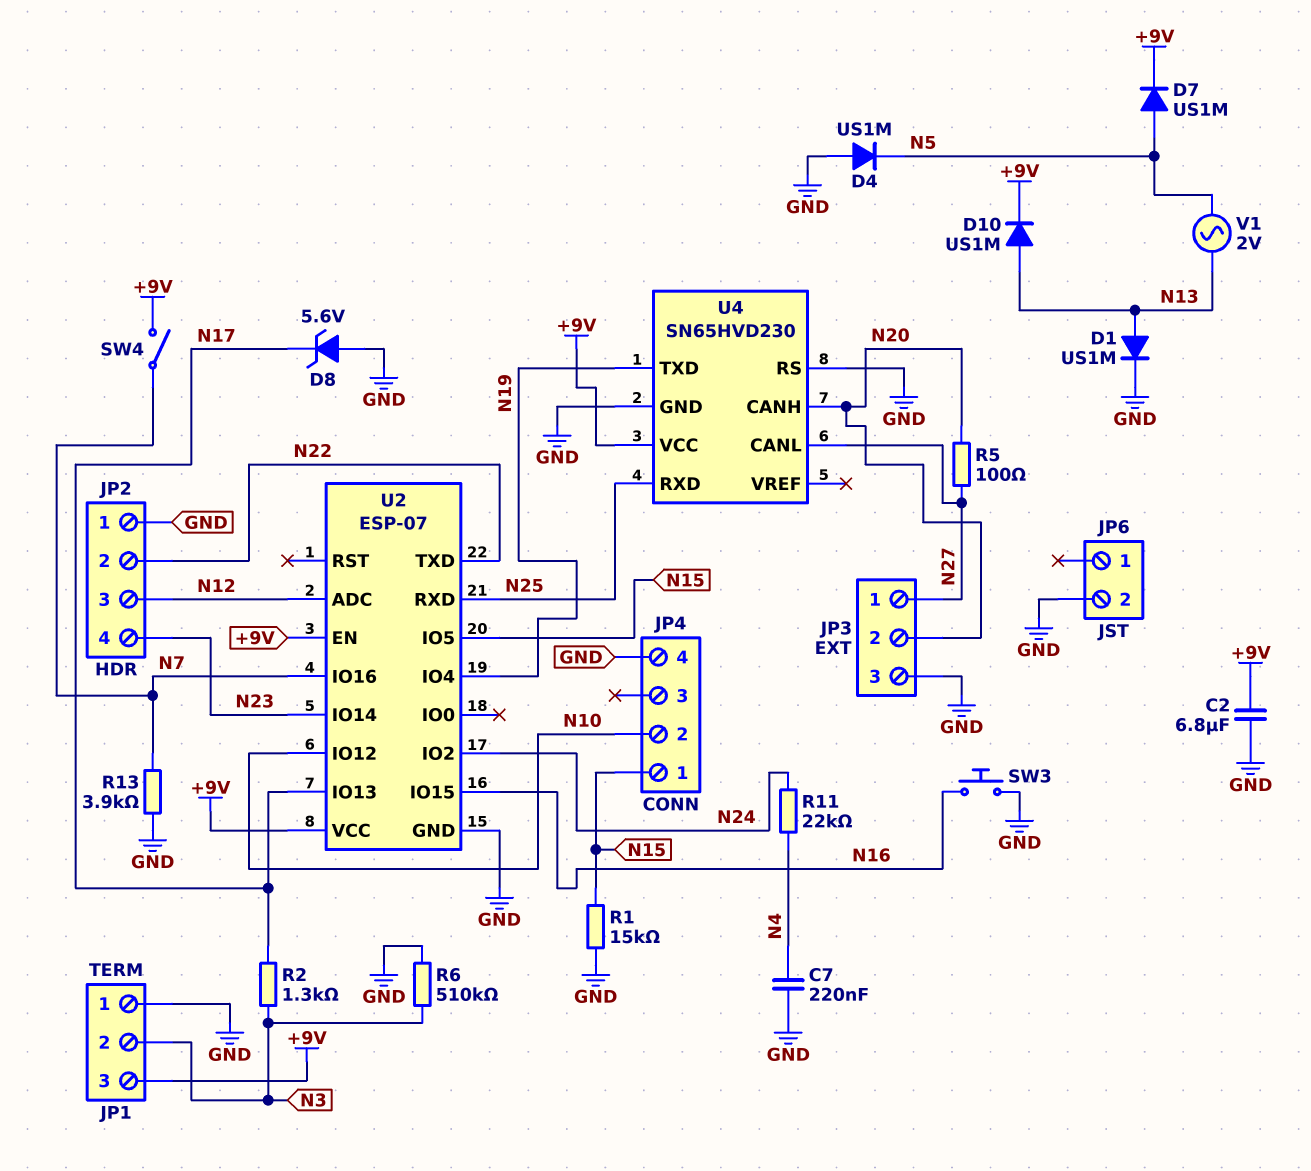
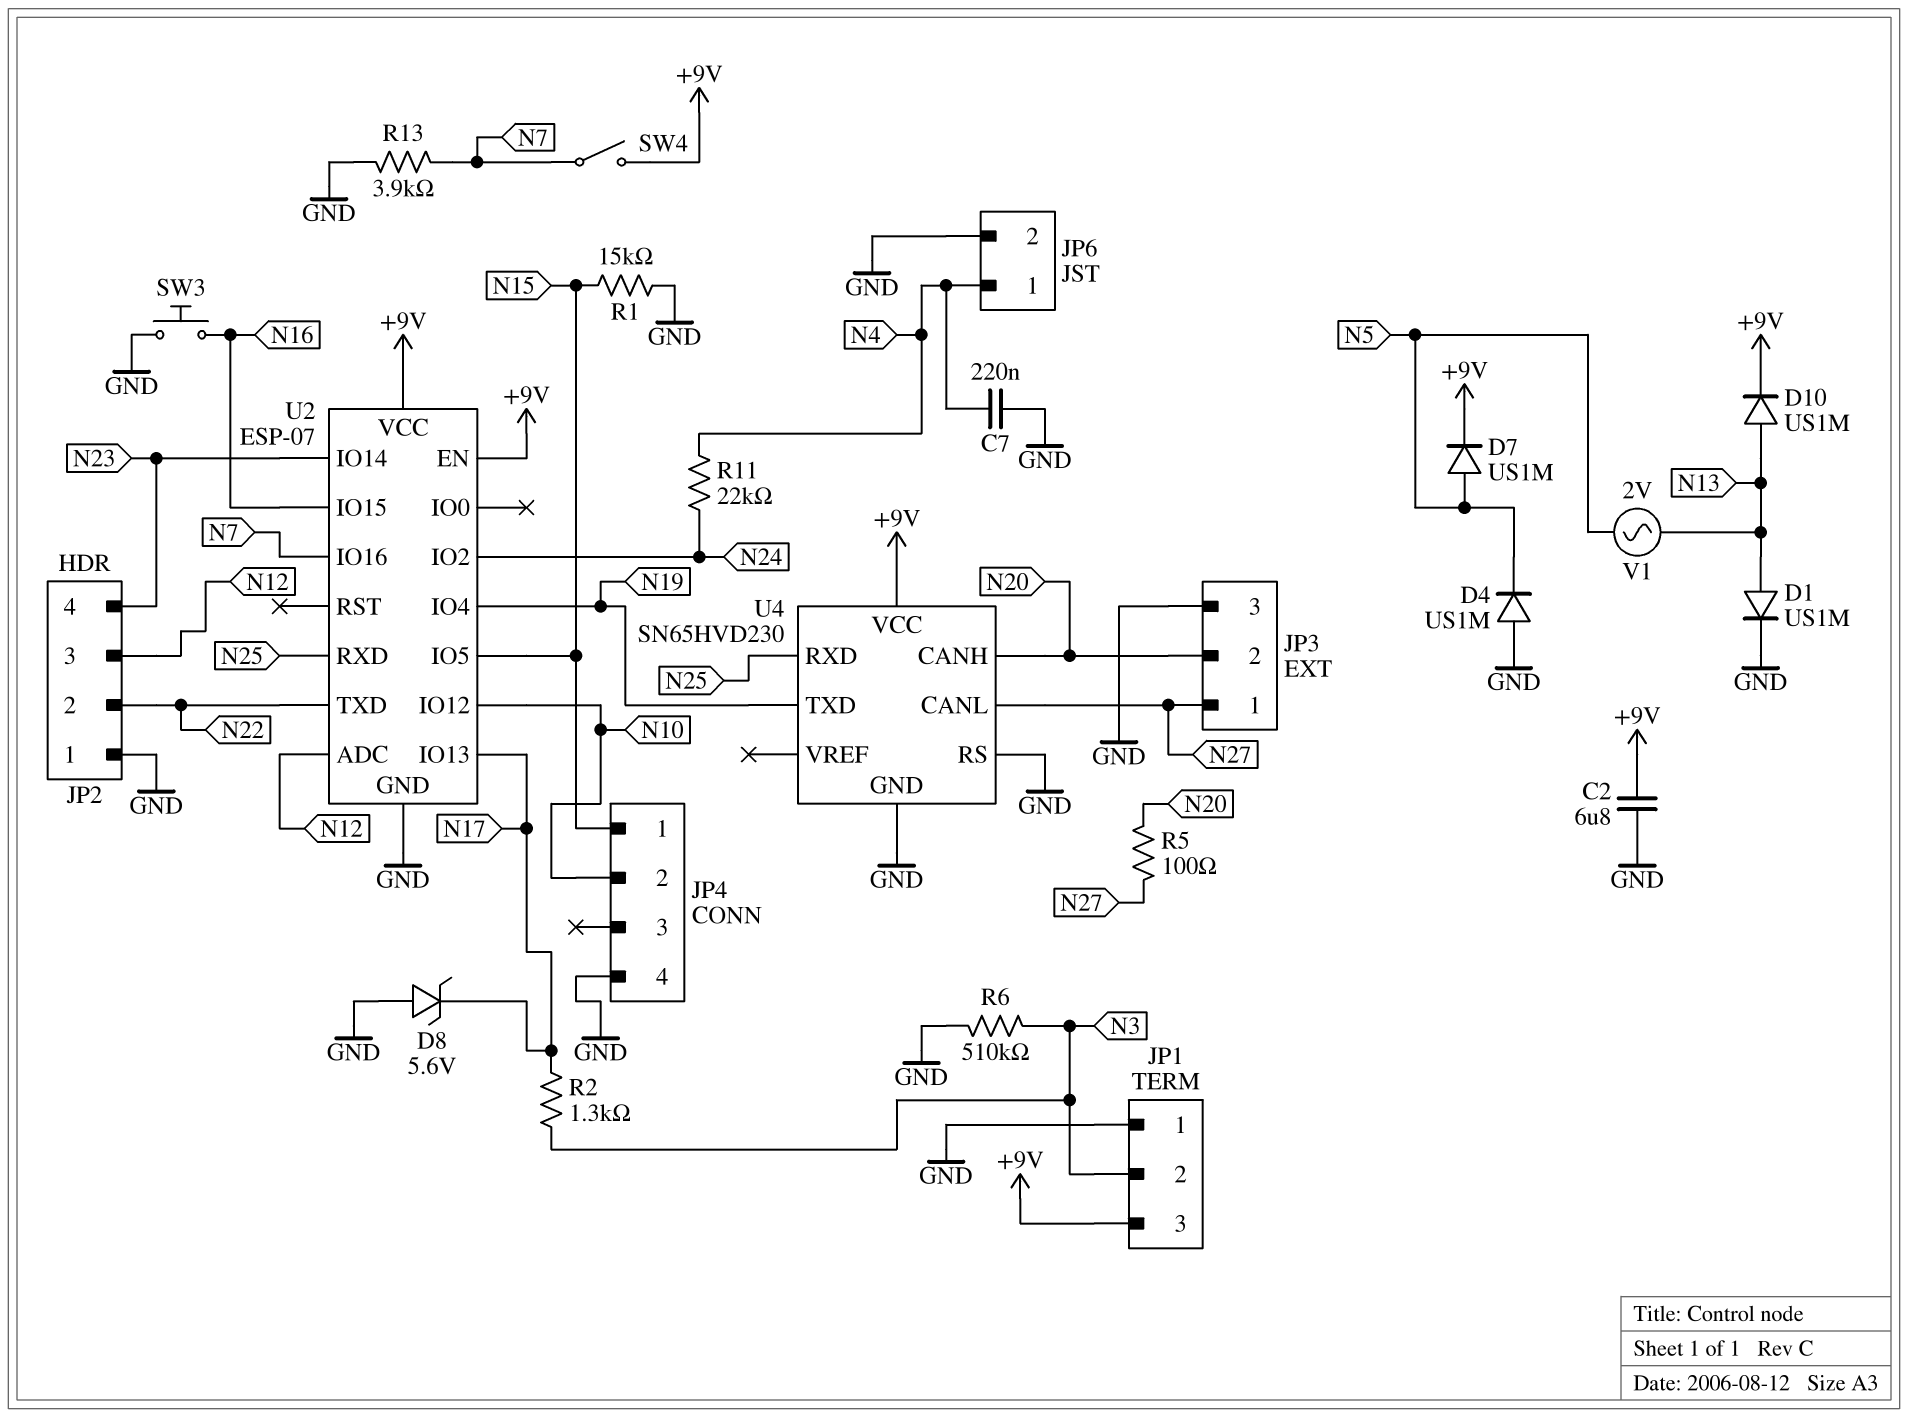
JP6 pin 1: none -> N4

